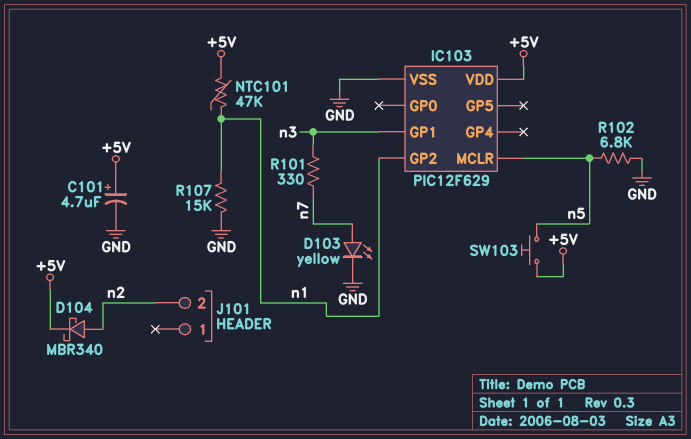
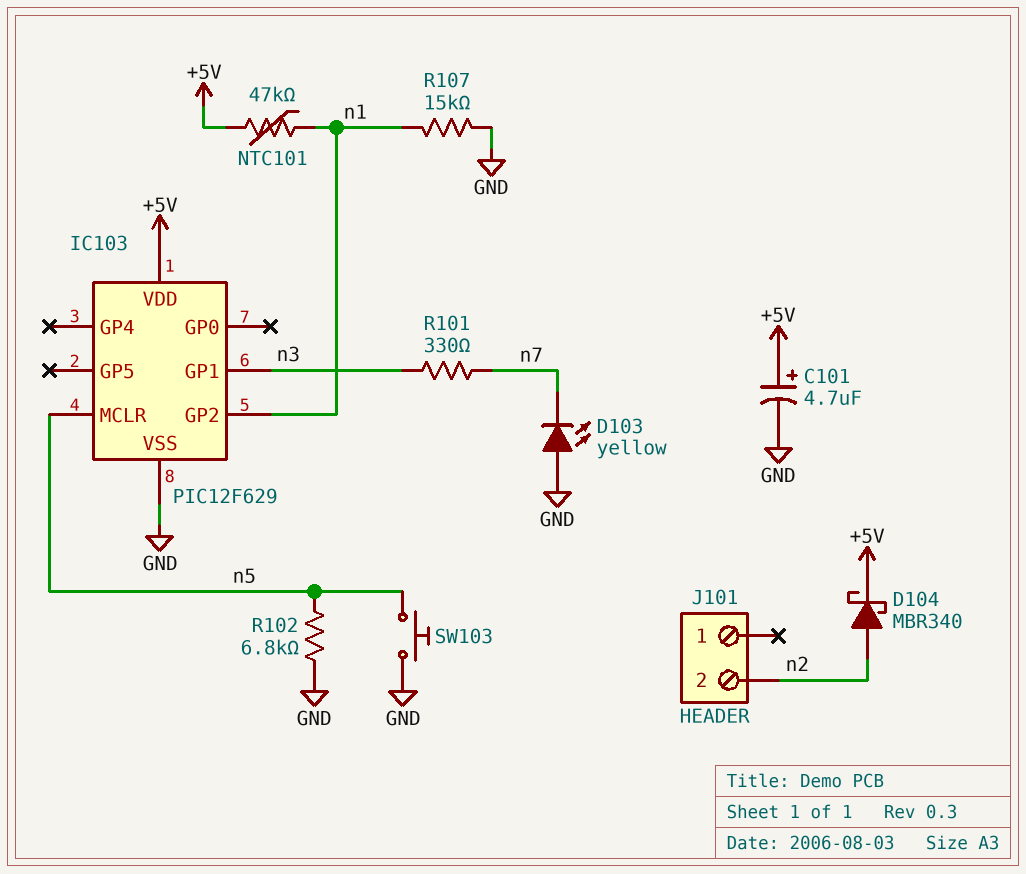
D103: LED yellow (A n7, K GND) -> LED yellow (A GND, K n7)
SW103: button (+5V, n5) -> button (GND, n5)

